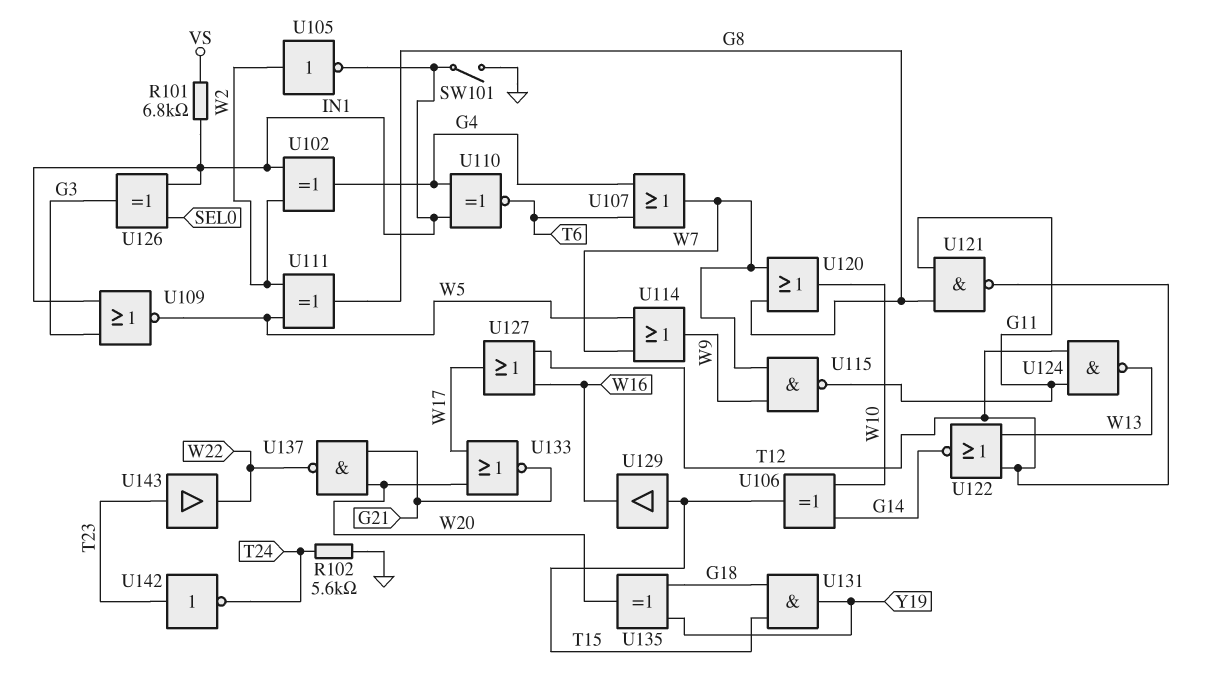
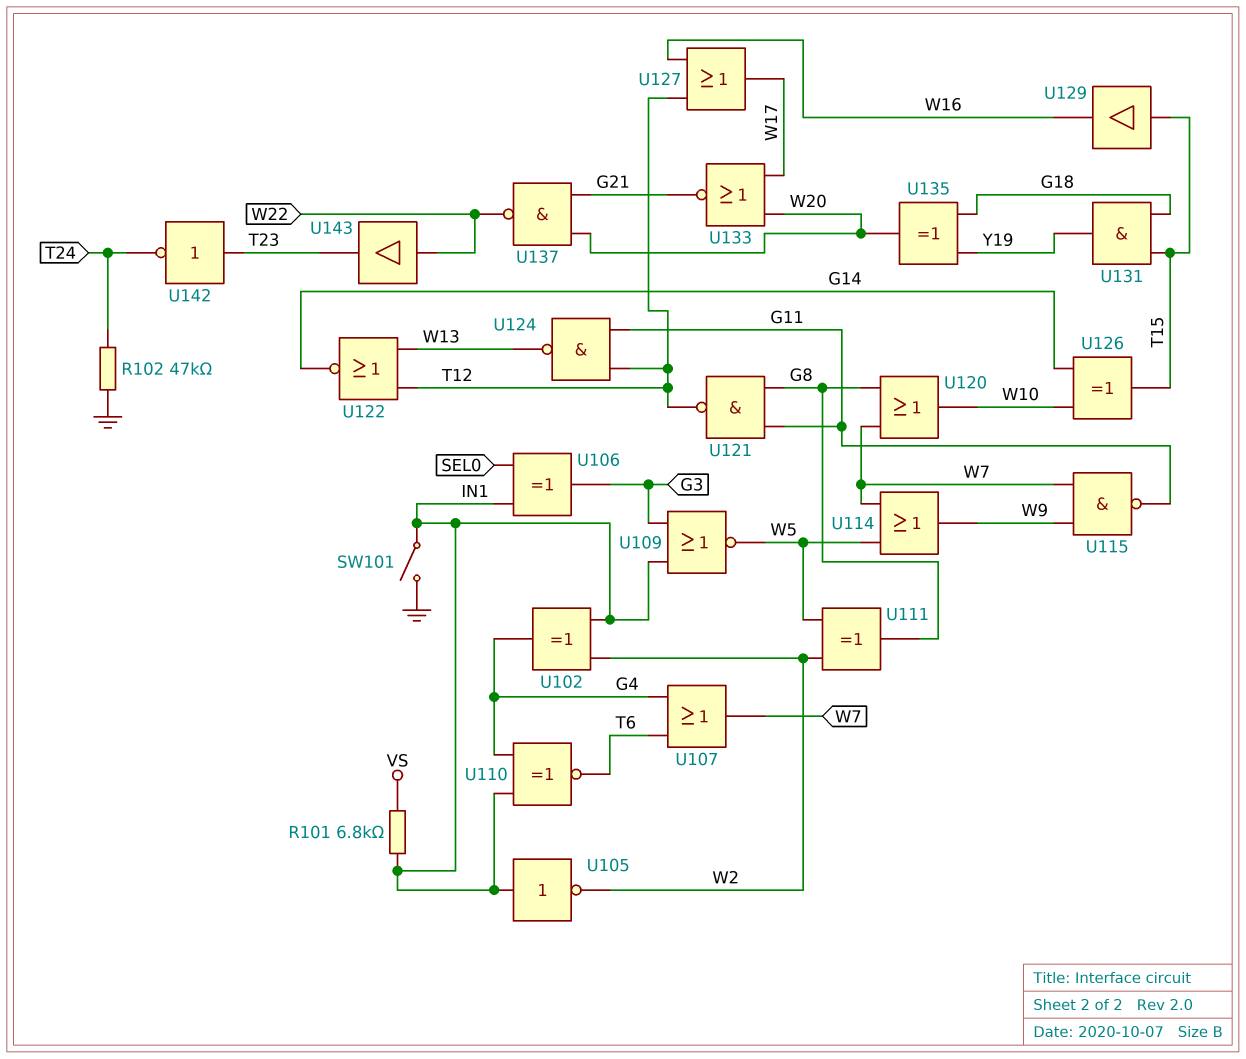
R102: 5.6k (GND, T24) -> 47k (GND, T24)
U105: NOT (in W2, out IN1) -> NOT (in IN1, out W2)
U106: XOR (in G14, in W10, out T15) -> XOR (in IN1, in SEL0, out G3)
U126: XOR (in IN1, in SEL0, out G3) -> XOR (in G14, in W10, out T15)
U143: buffer (in T23, out W22) -> buffer (in W22, out T23)

